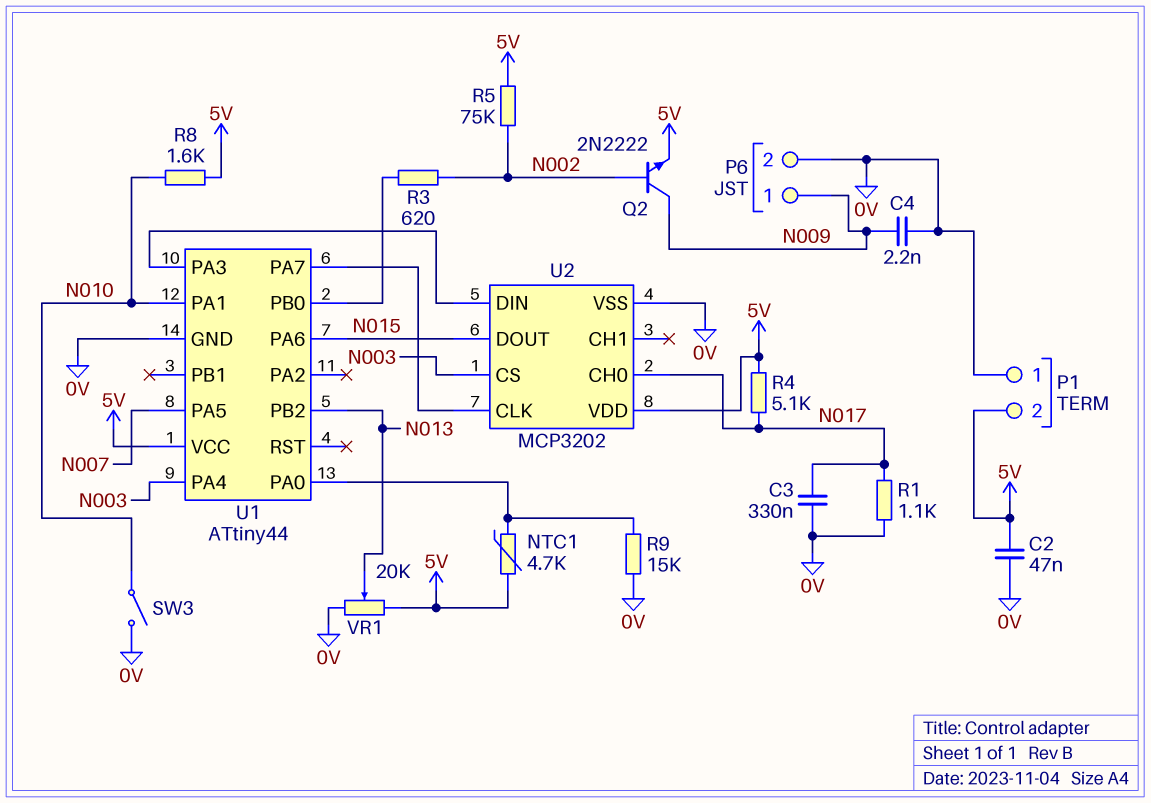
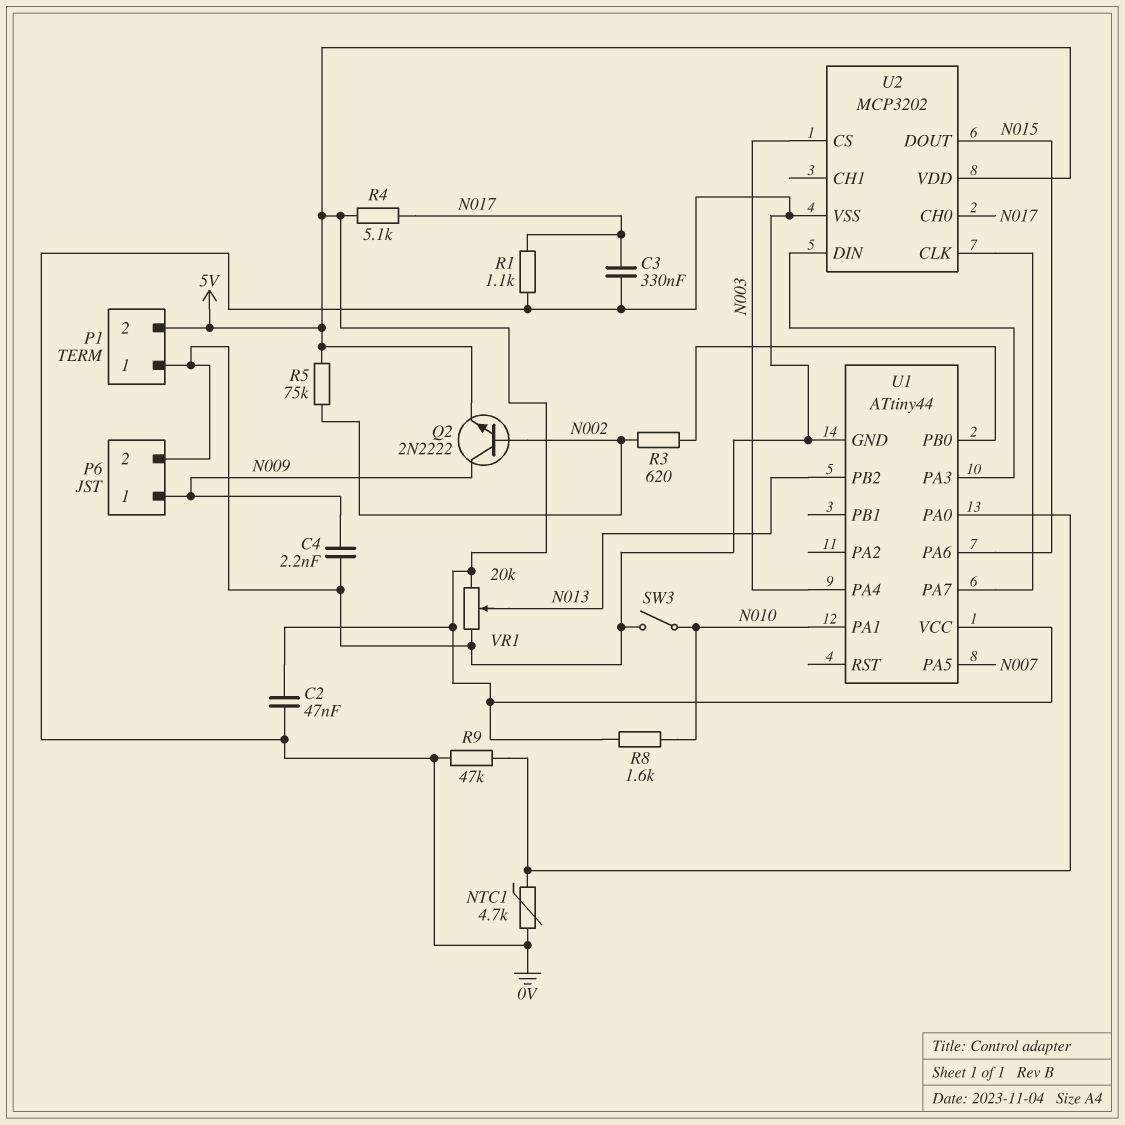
NTC1: 4.7k (5V, U1/PA0) -> 4.7k (0V, U1/PA0)
R9: 15k (0V, U1/PA0) -> 47k (0V, U1/PA0)

